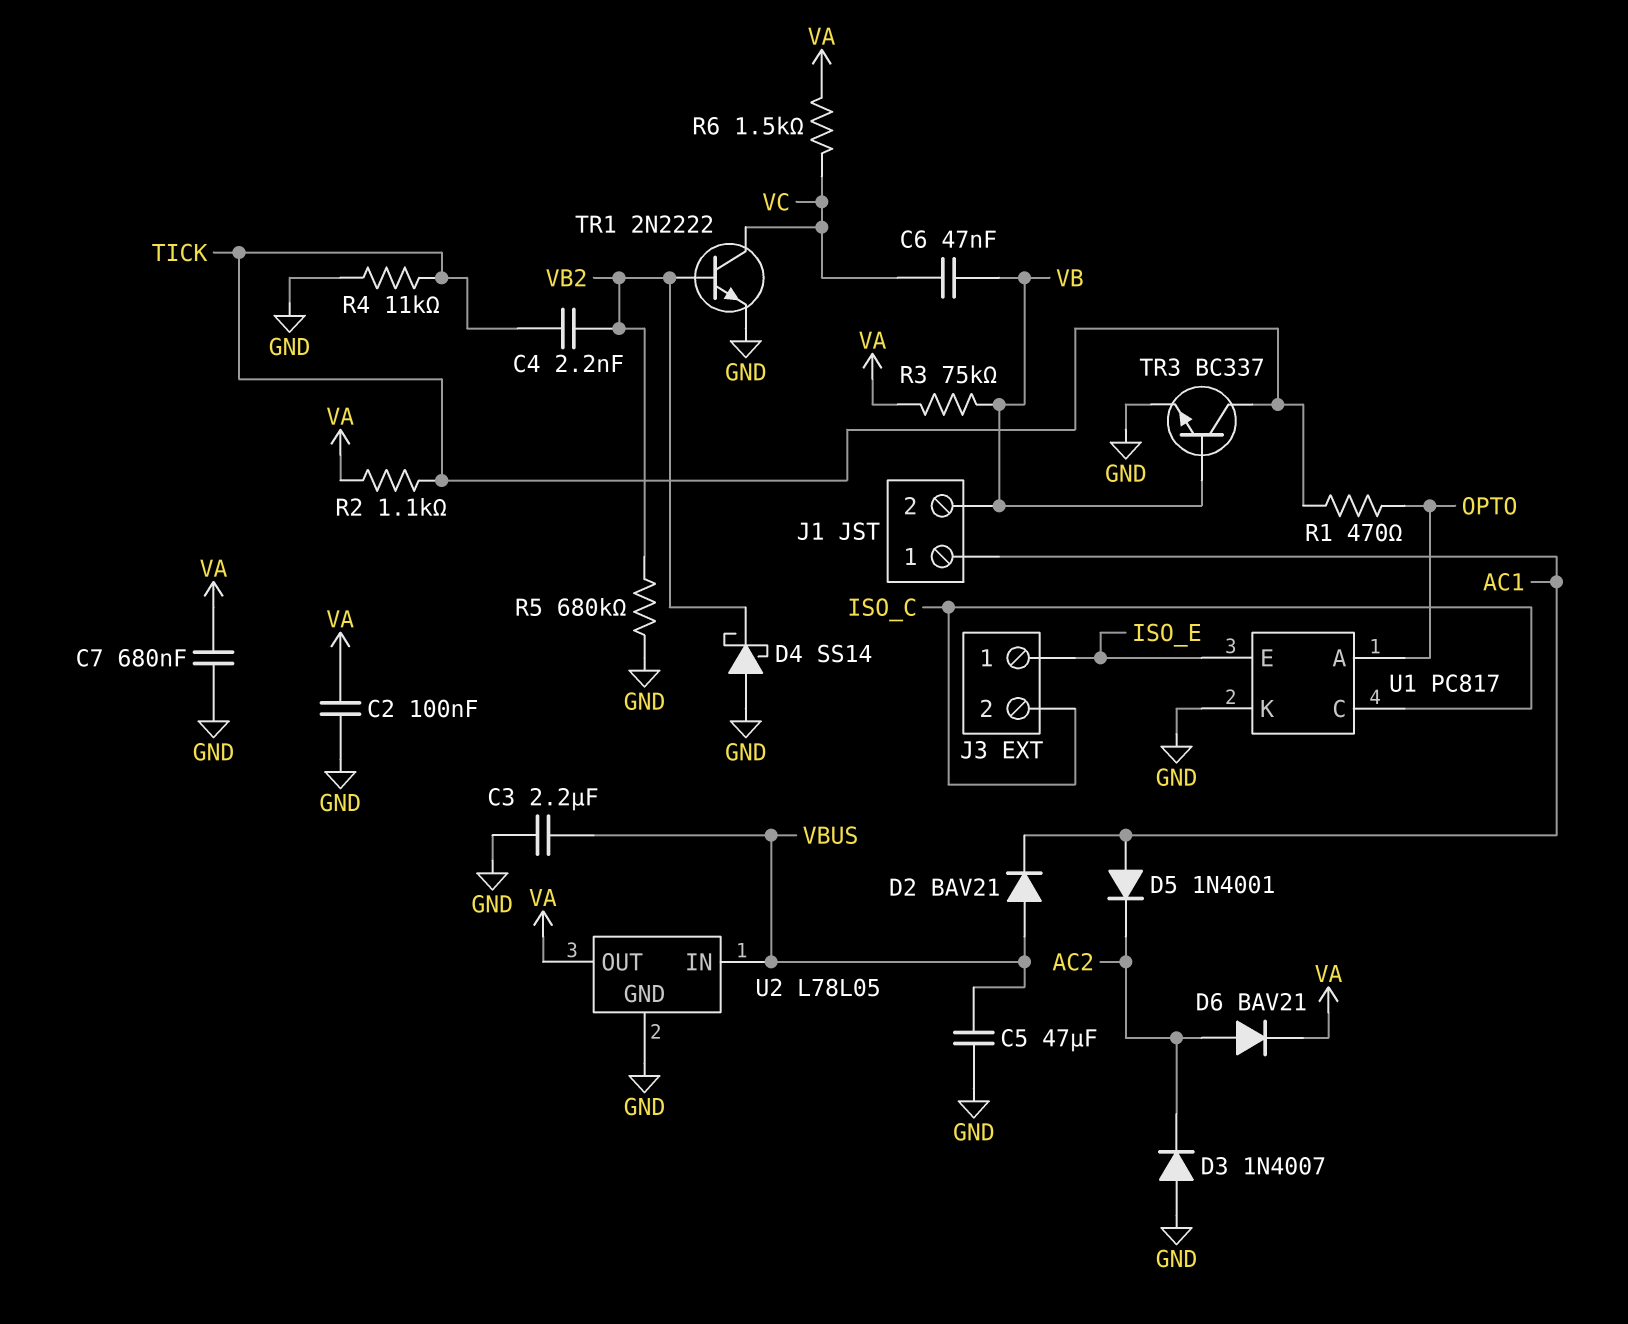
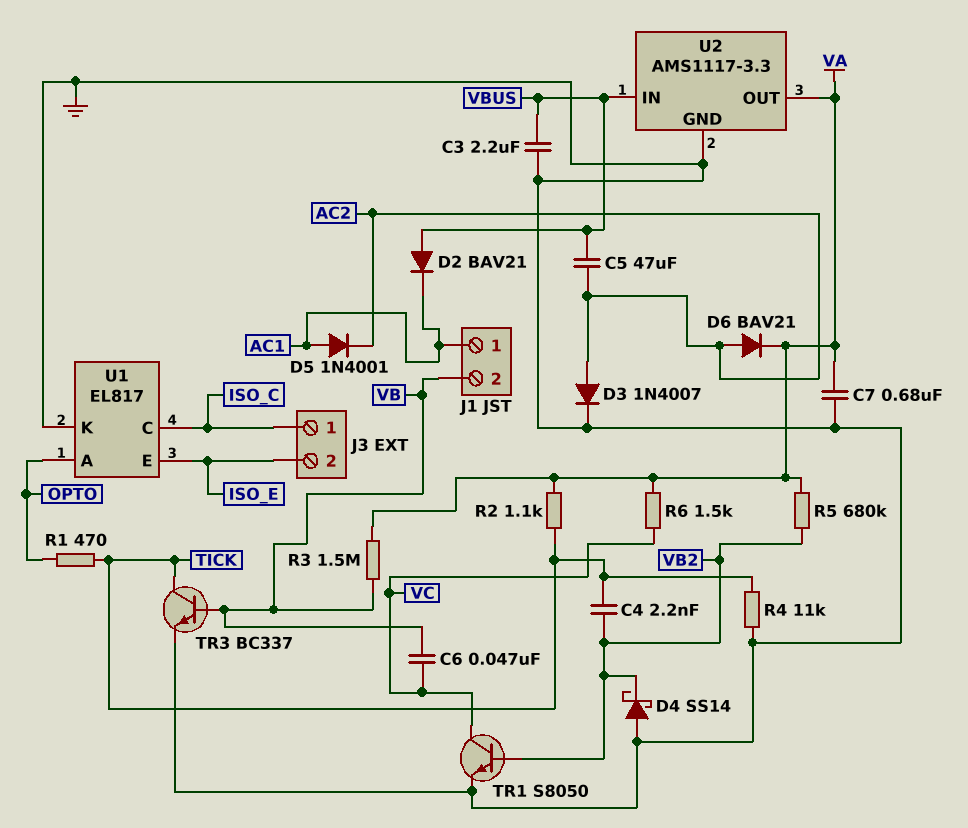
C2: 100nF (GND, VA) -> none
C5: 47uF (GND, VBUS) -> 47uF (AC2, VBUS)
D3: diode 1N4007 (A GND, K AC2) -> diode 1N4007 (A AC2, K GND)
J3 pin 1: ISO_E -> ISO_C
J3 pin 2: ISO_C -> ISO_E
R3: 75k (VA, VB) -> 1.5M (VA, VB)
R5: 680k (GND, VB2) -> 680k (VA, VB2)
TR1: NPN 2N2222 (B VB2, C VC, E GND) -> NPN S8050 (B VB2, C VC, E GND)
U1: PC817 -> EL817
U2: L78L05 -> AMS1117-3.3

